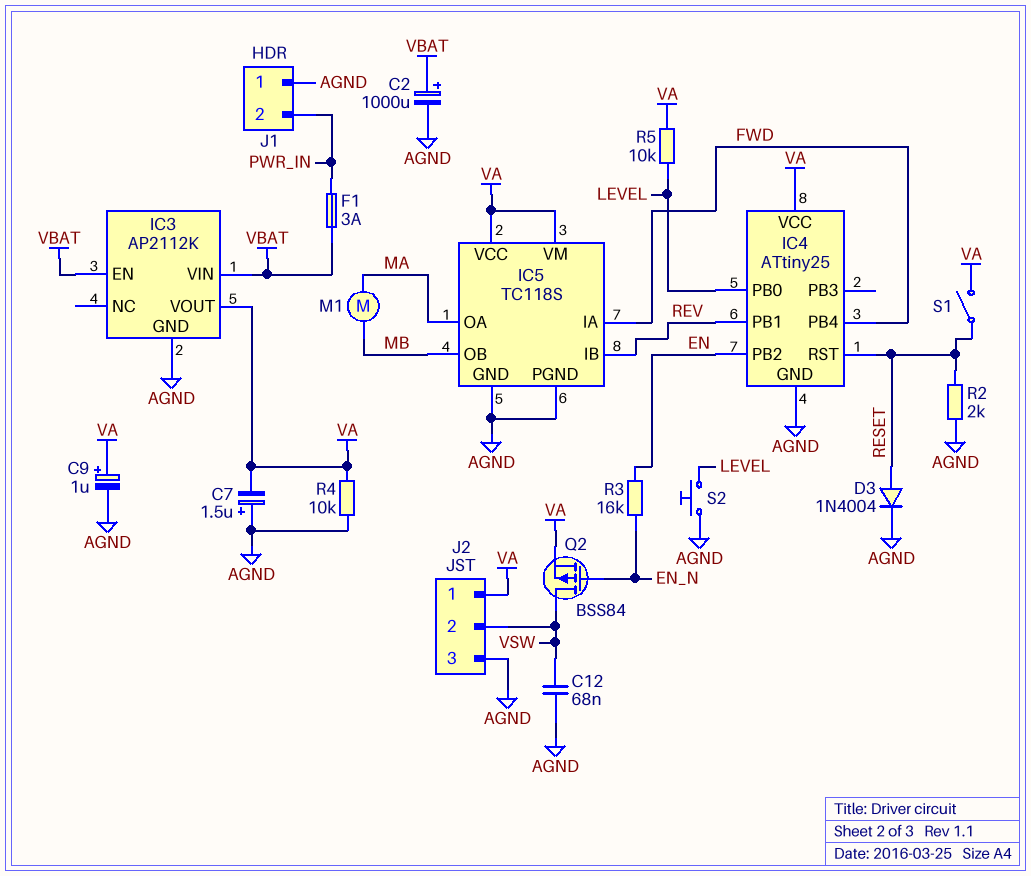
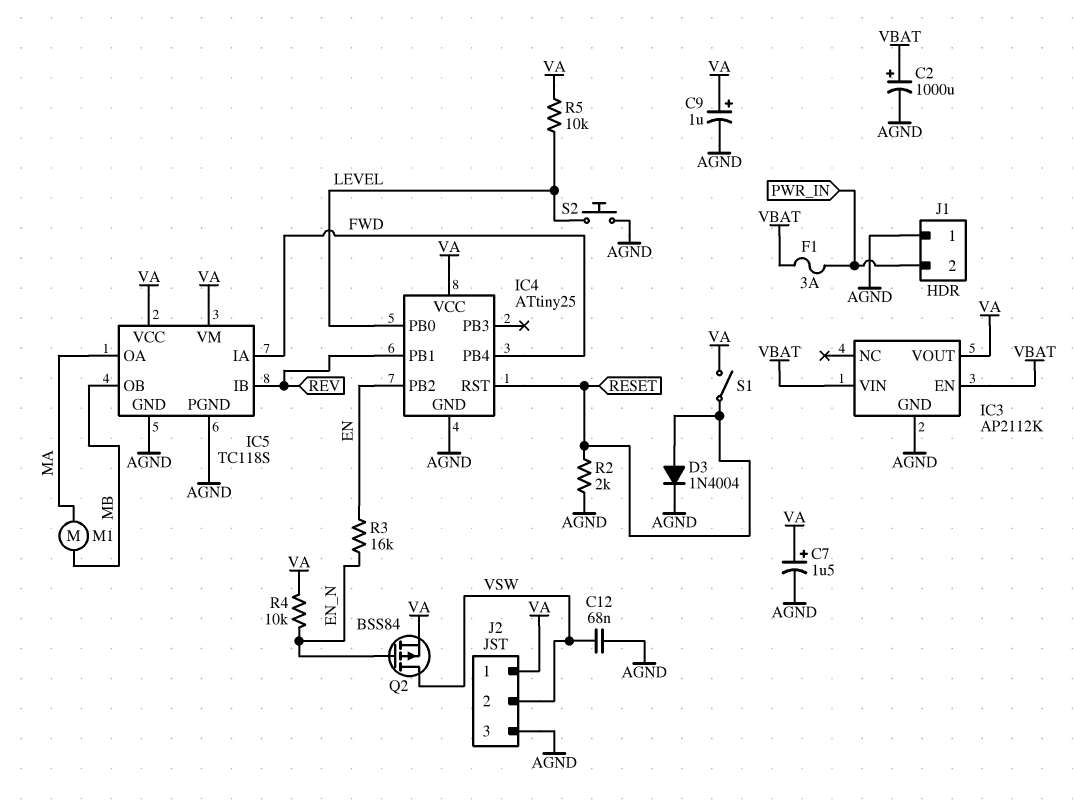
C7: 1.5uF (plus AGND, minus VA) -> 1.5uF (plus VA, minus AGND)
R4: 10k (AGND, VA) -> 10k (EN_N, VA)

